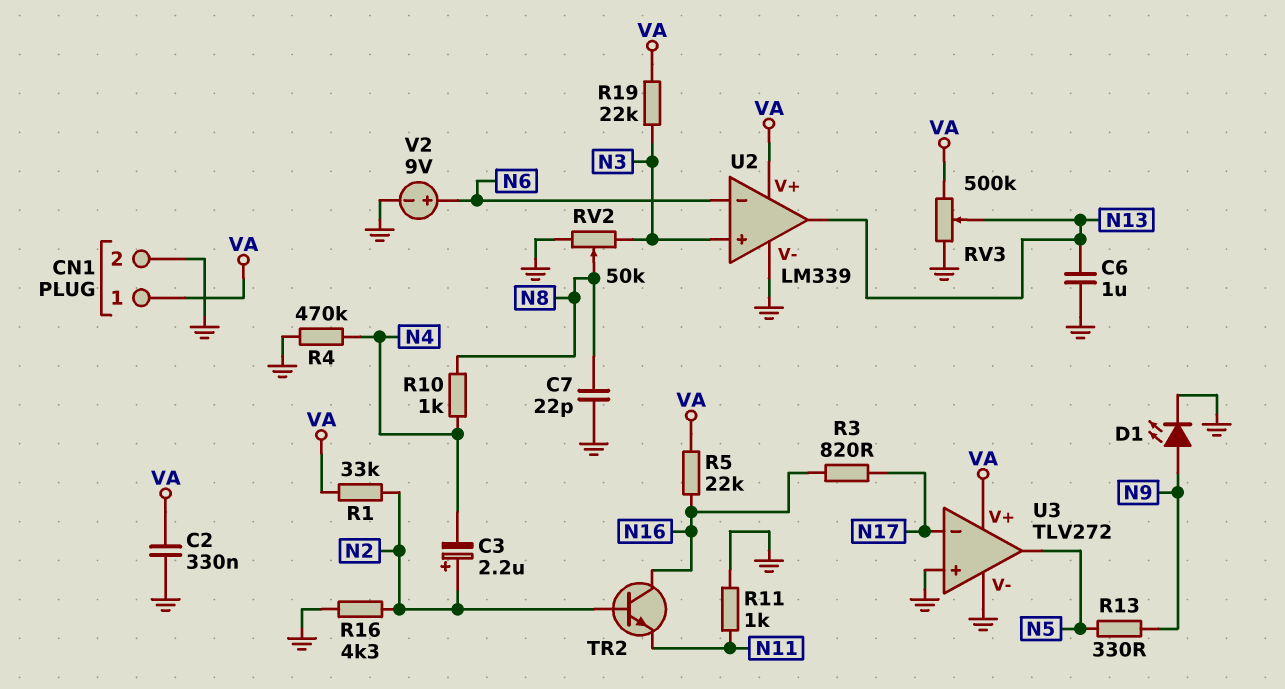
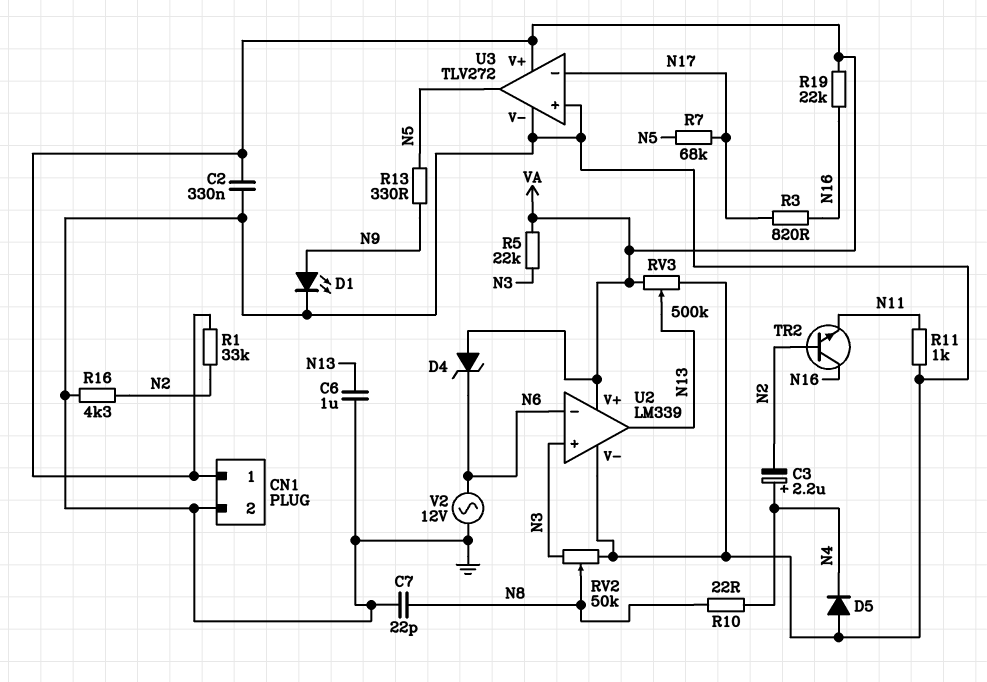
C3: 2.2uF (plus N2, minus N4) -> 2.2uF (plus N4, minus N2)
D4: none -> zener (A VA, K N6)
D5: none -> diode (A GND, K N4)
R4: 470k (GND, N4) -> none
R5: 22k (N16, VA) -> 22k (N3, VA)
R7: none -> 68k (N5, N17)
R10: 1k (N4, N8) -> 22 (N4, N8)
R19: 22k (N3, VA) -> 22k (N16, VA)
V2: 9V (plus N6, minus GND) -> AC 12V (GND, N6)

